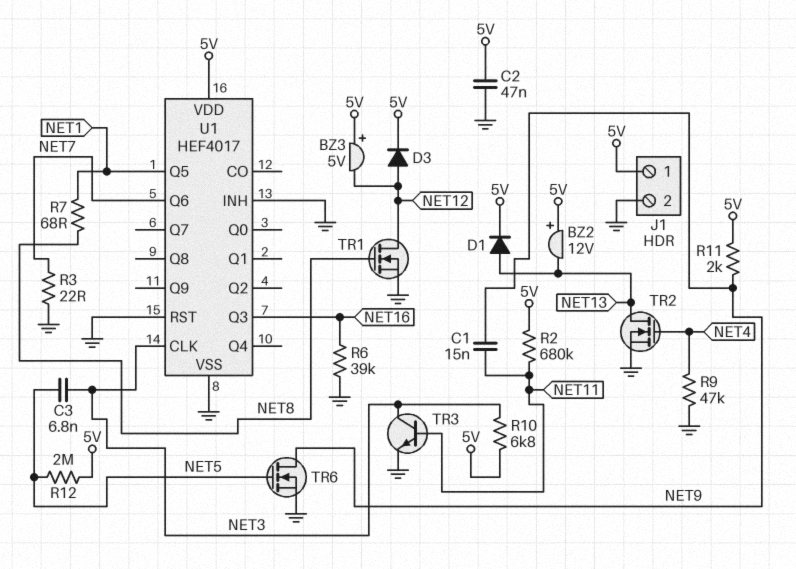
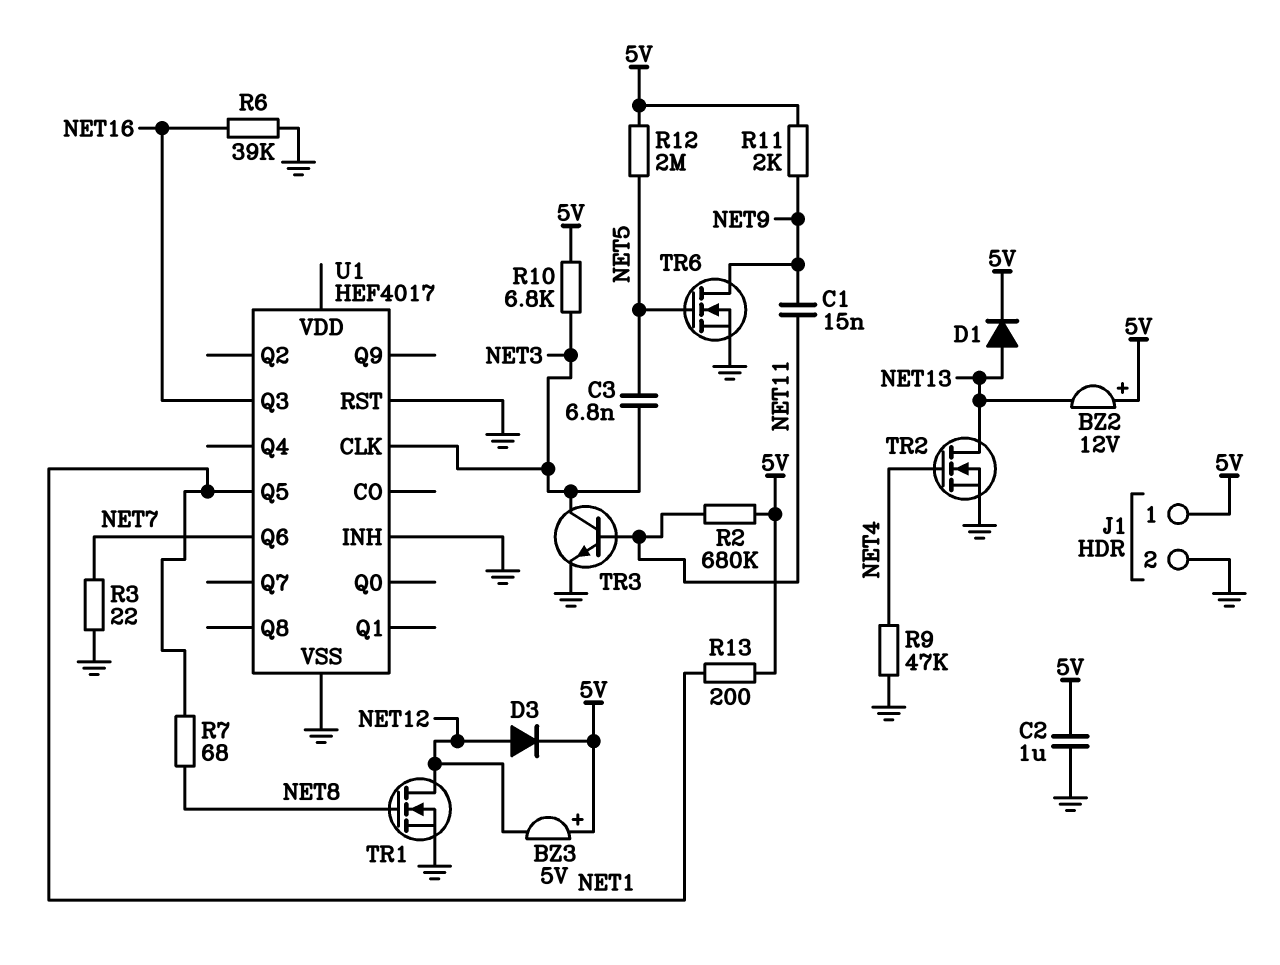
C2: 47nF (5V, GND) -> 1uF (5V, GND)
R13: none -> 200 (5V, NET1)
U1 pin VDD: 5V -> none

